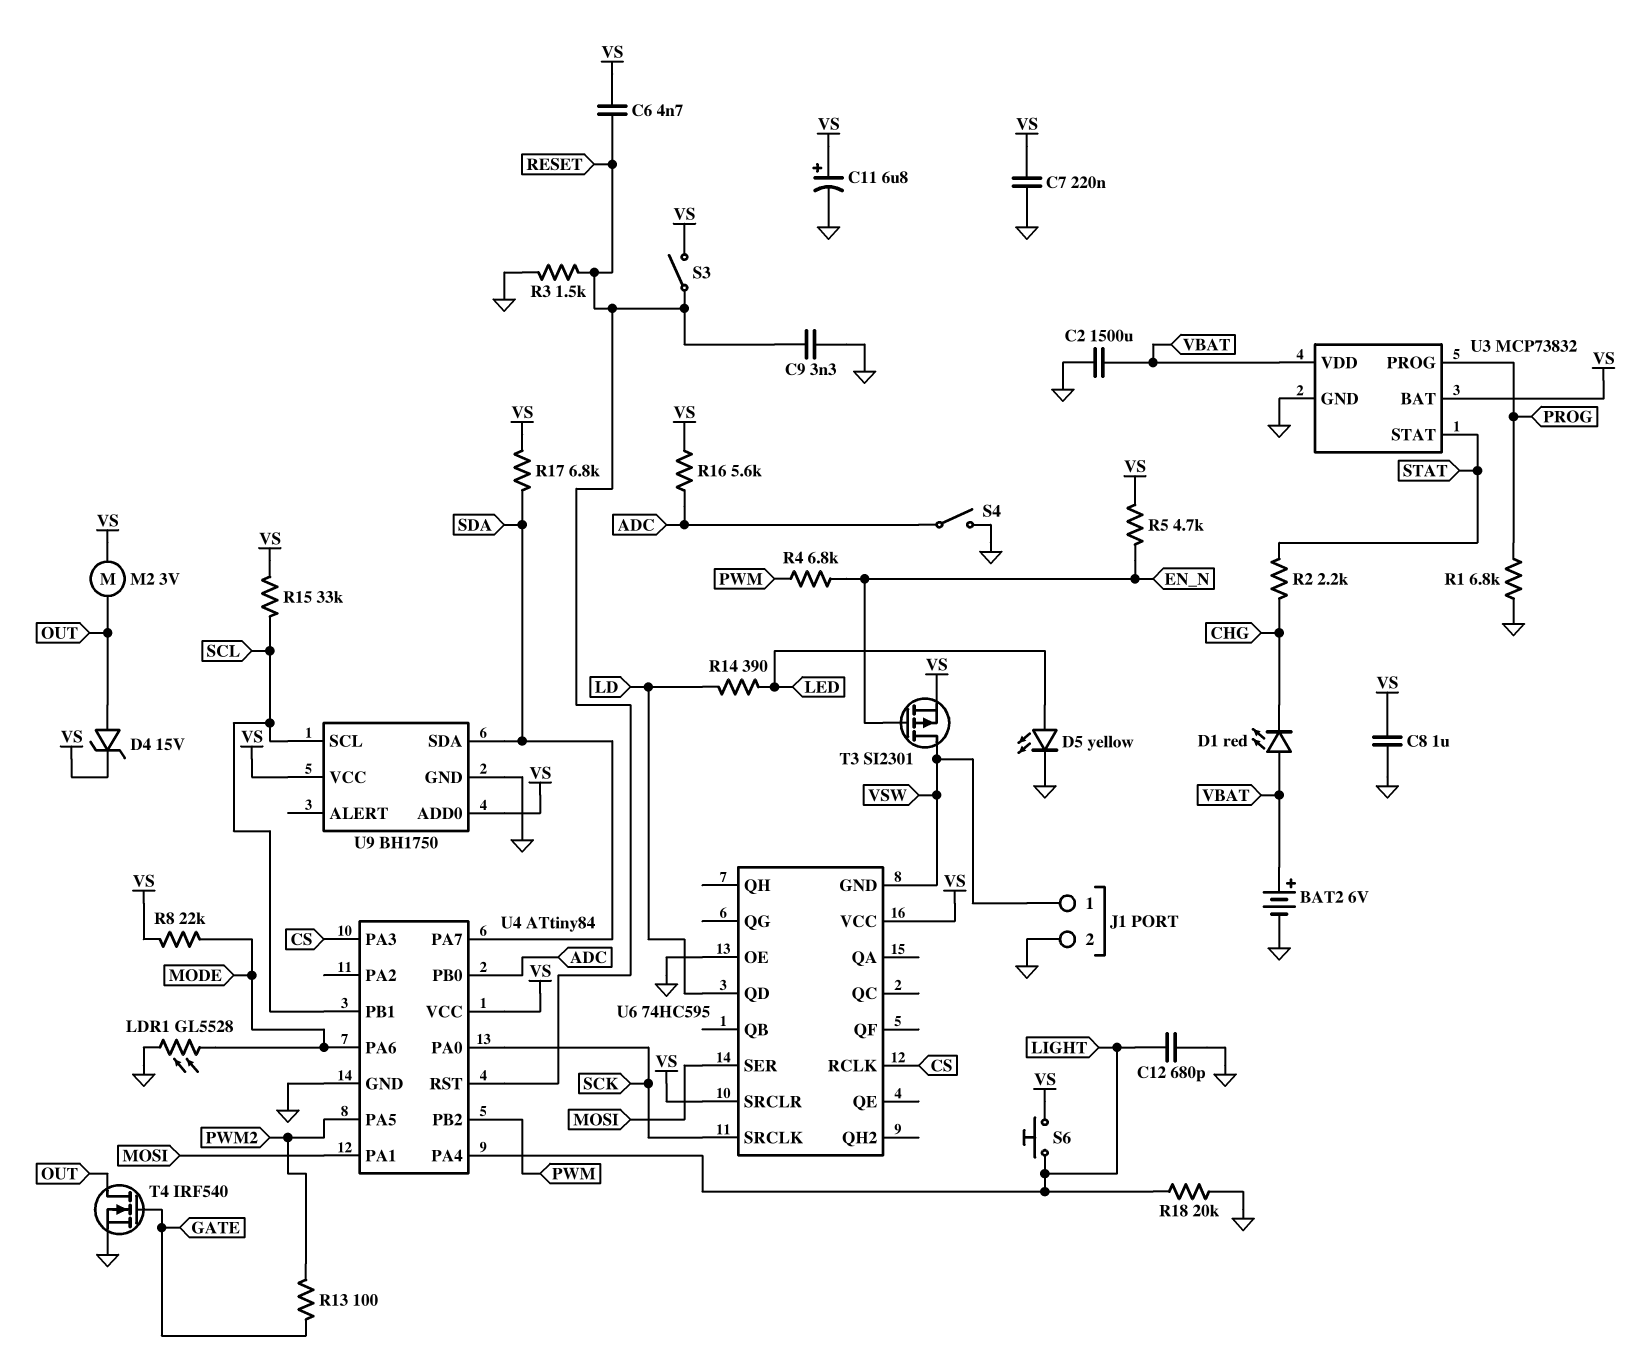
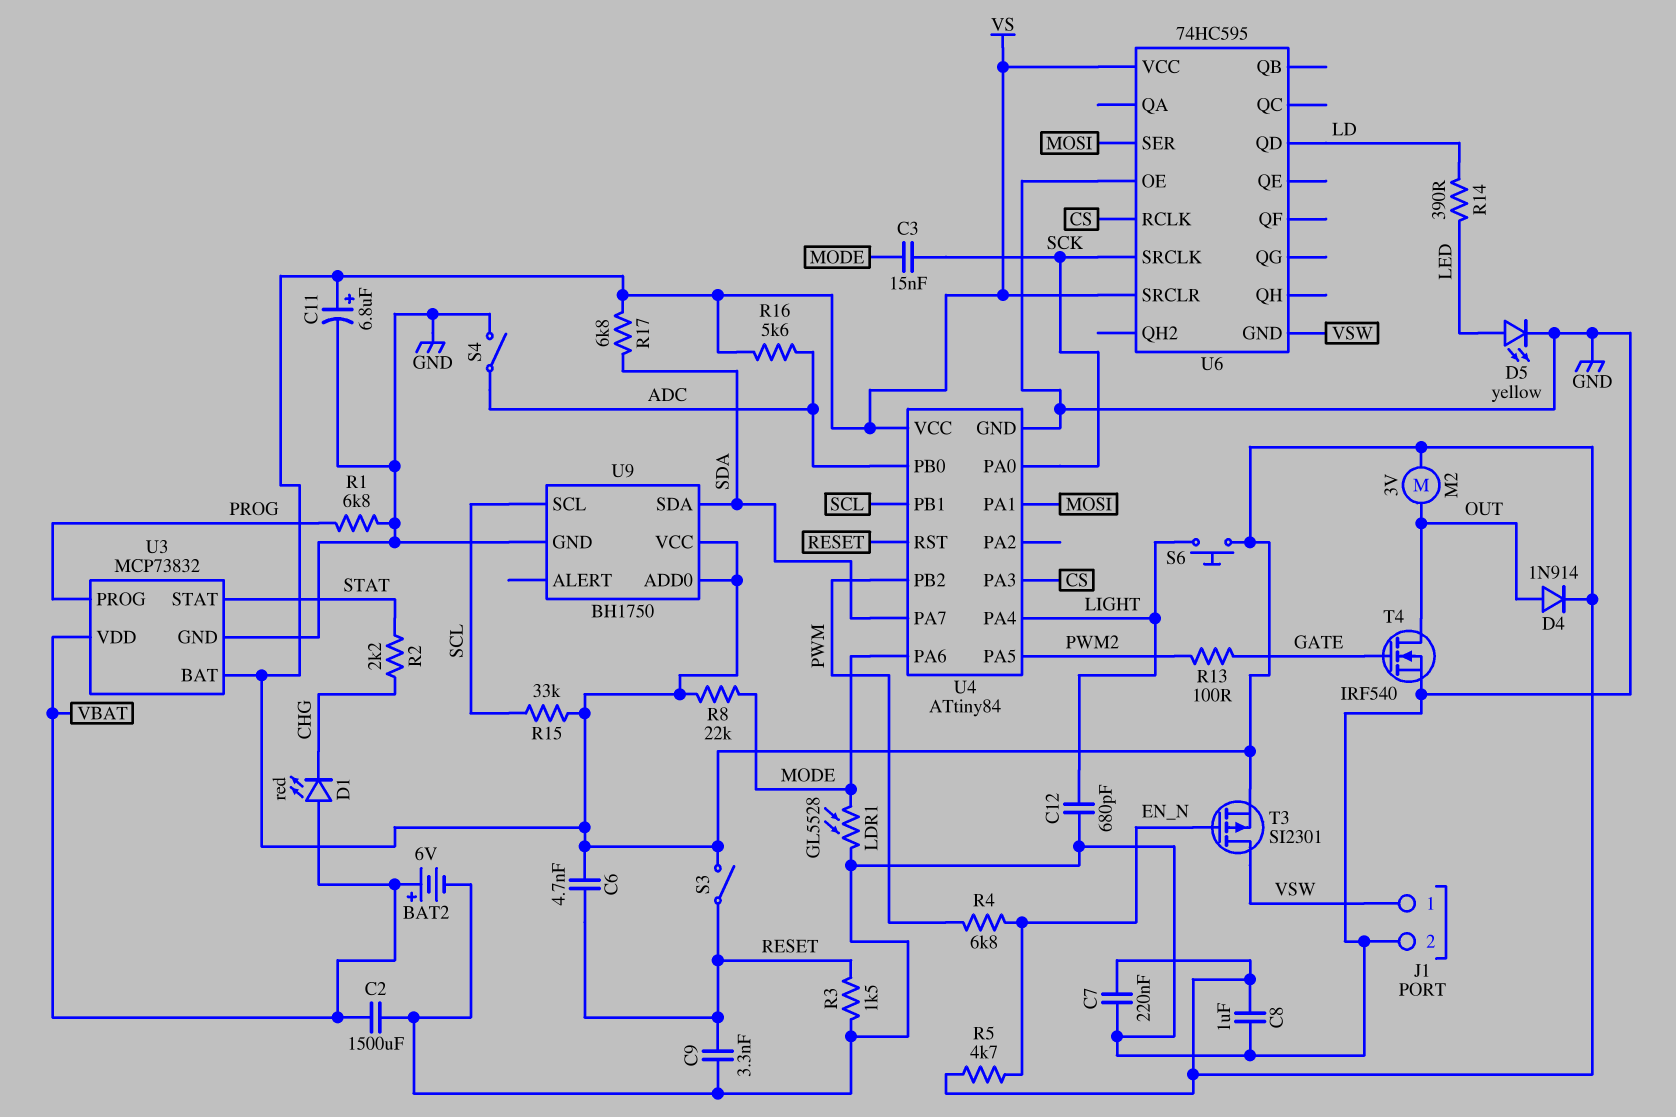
C3: none -> 15nF (MODE, SCK)
D4: zener 15V (A OUT, K VS) -> diode 1N914 (A OUT, K VS)
R18: 20k (GND, LIGHT) -> none

